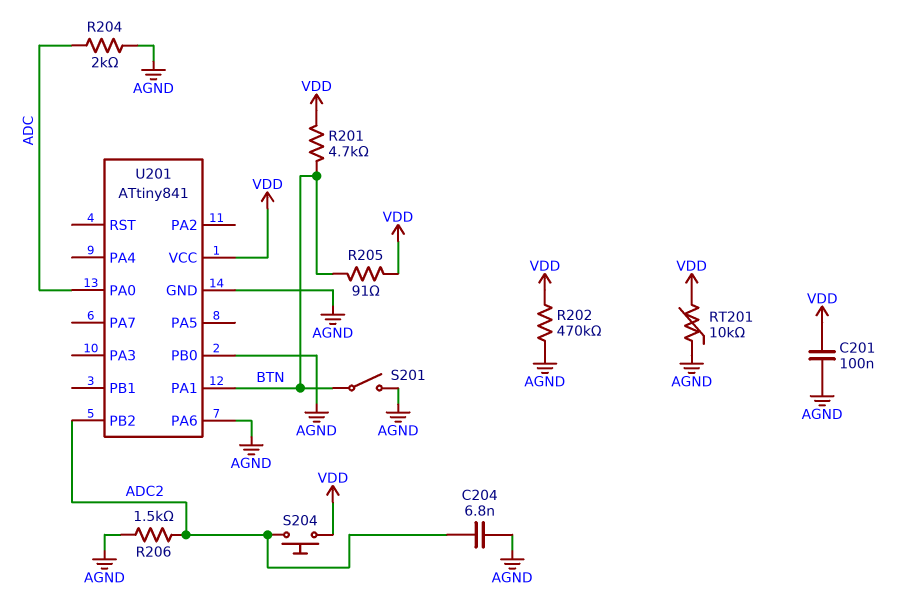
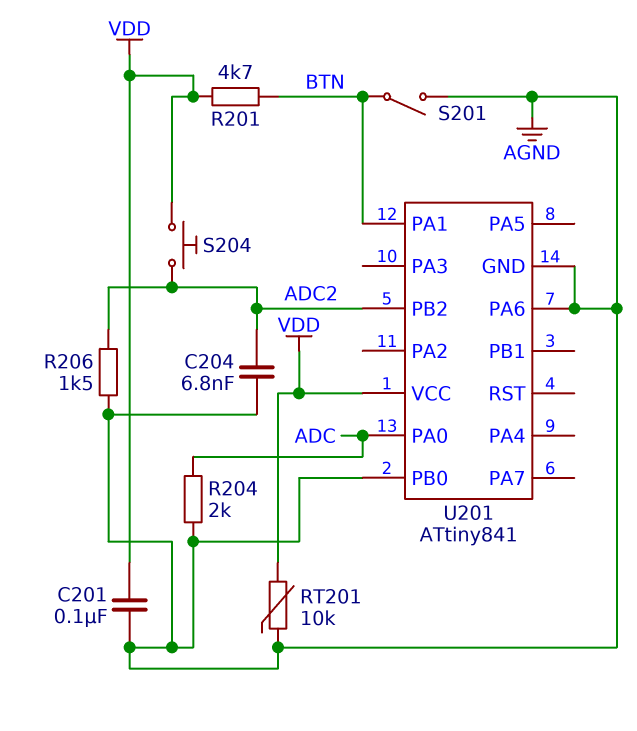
R202: 470k (AGND, VDD) -> none
R205: 91 (BTN, VDD) -> none

